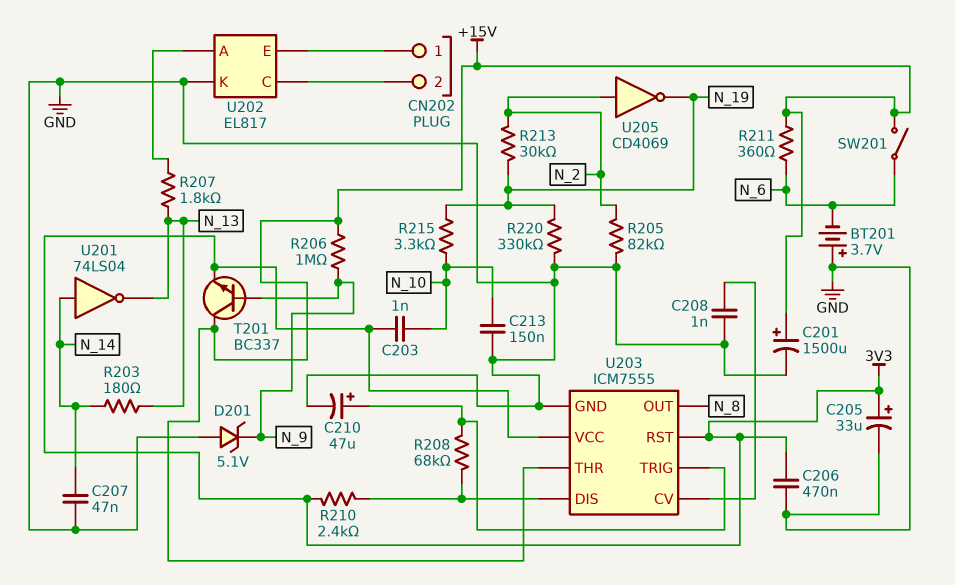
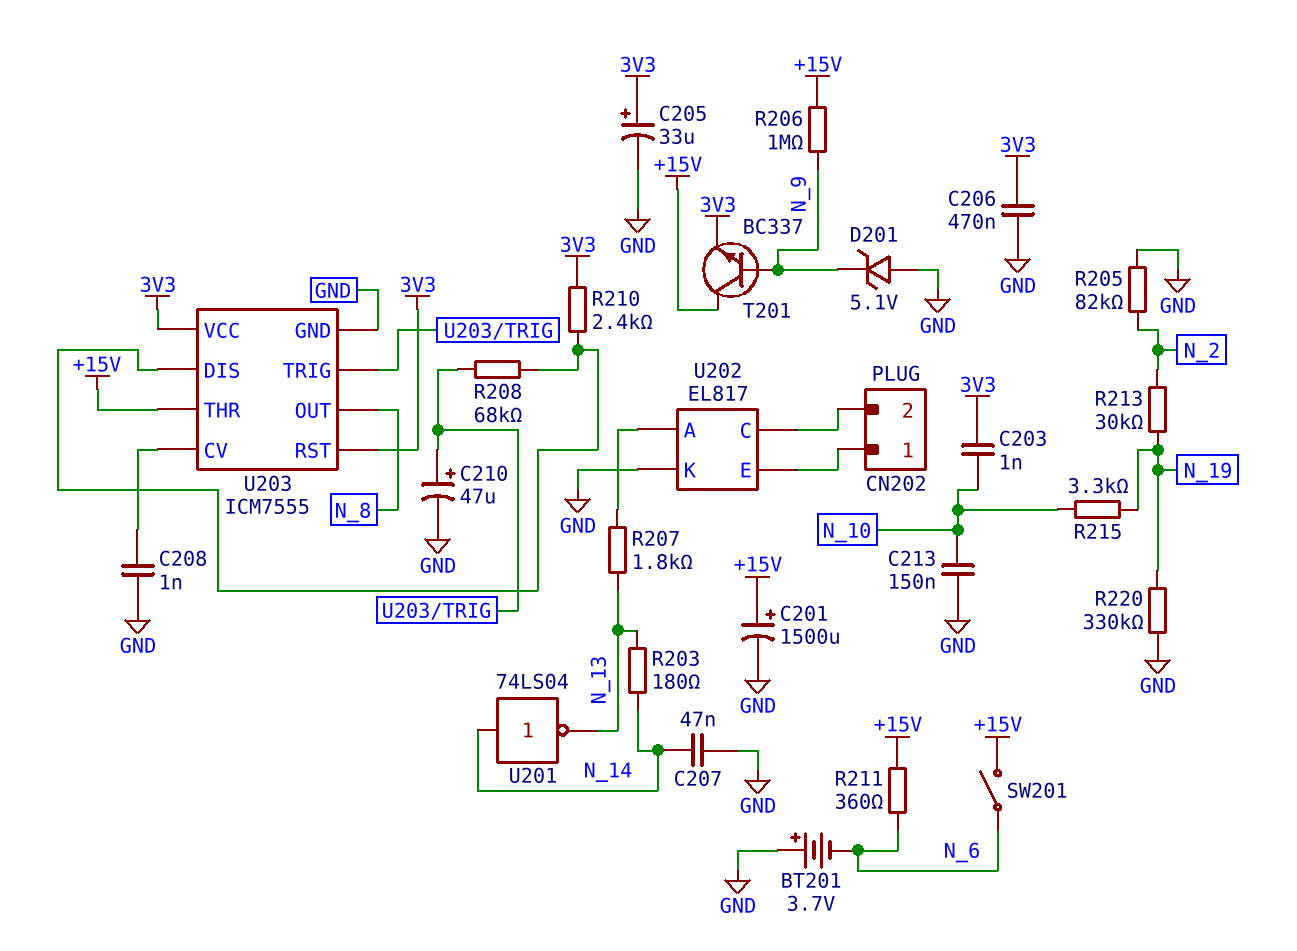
U205: NOT CD4069 (in N_2, out N_19) -> none

